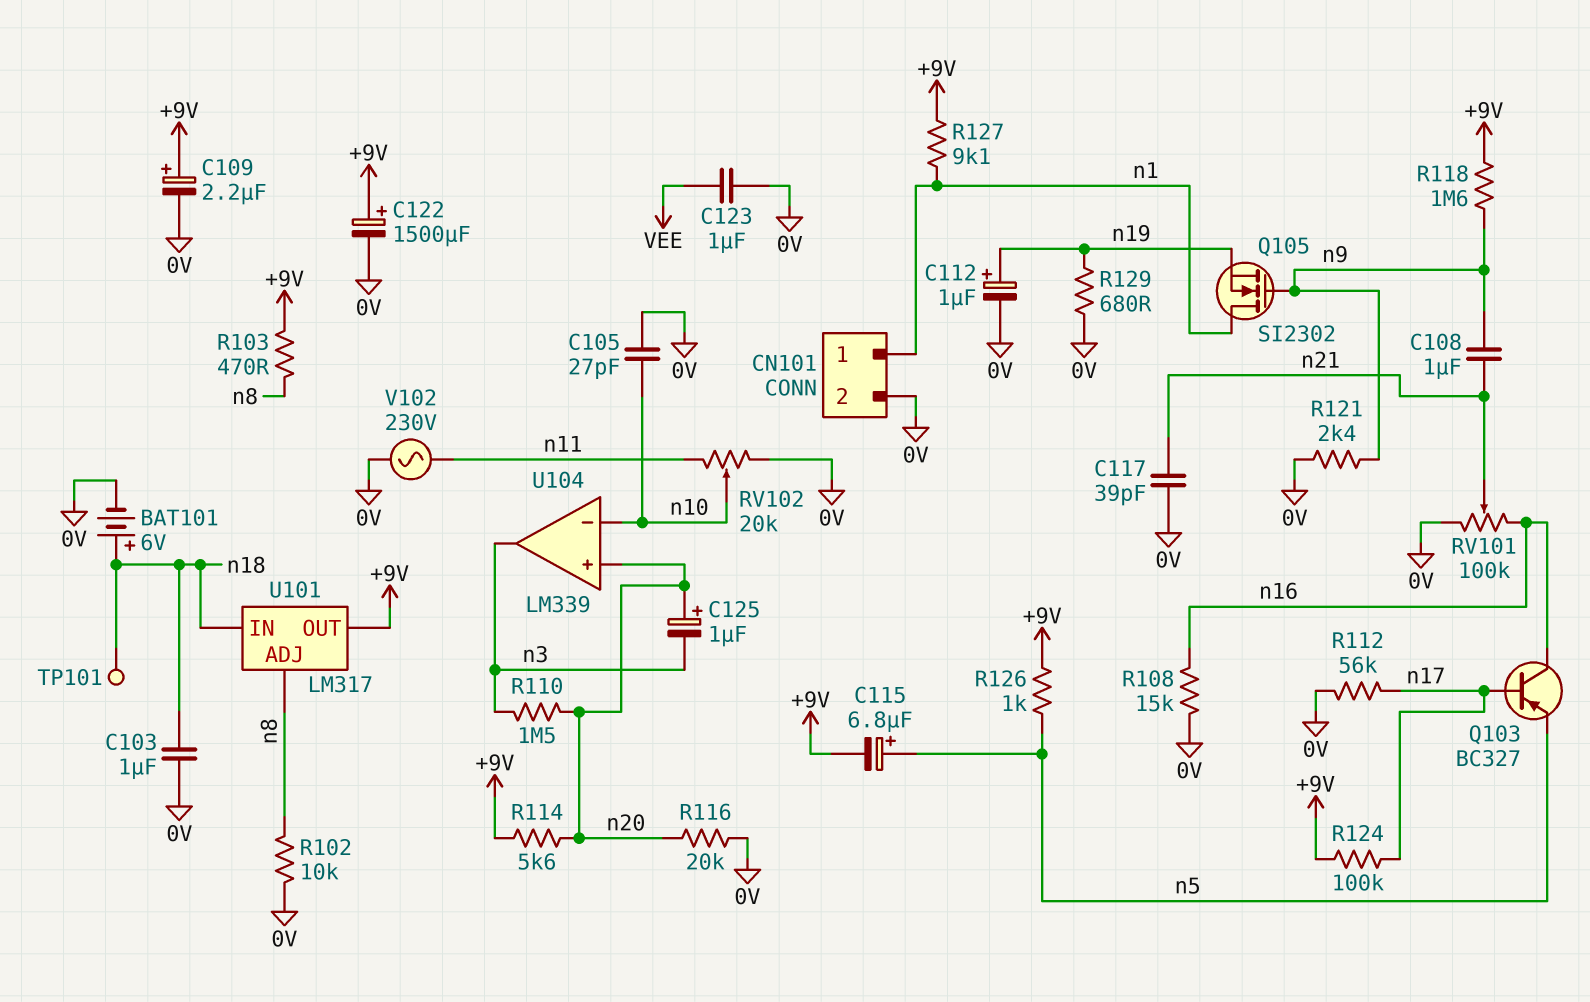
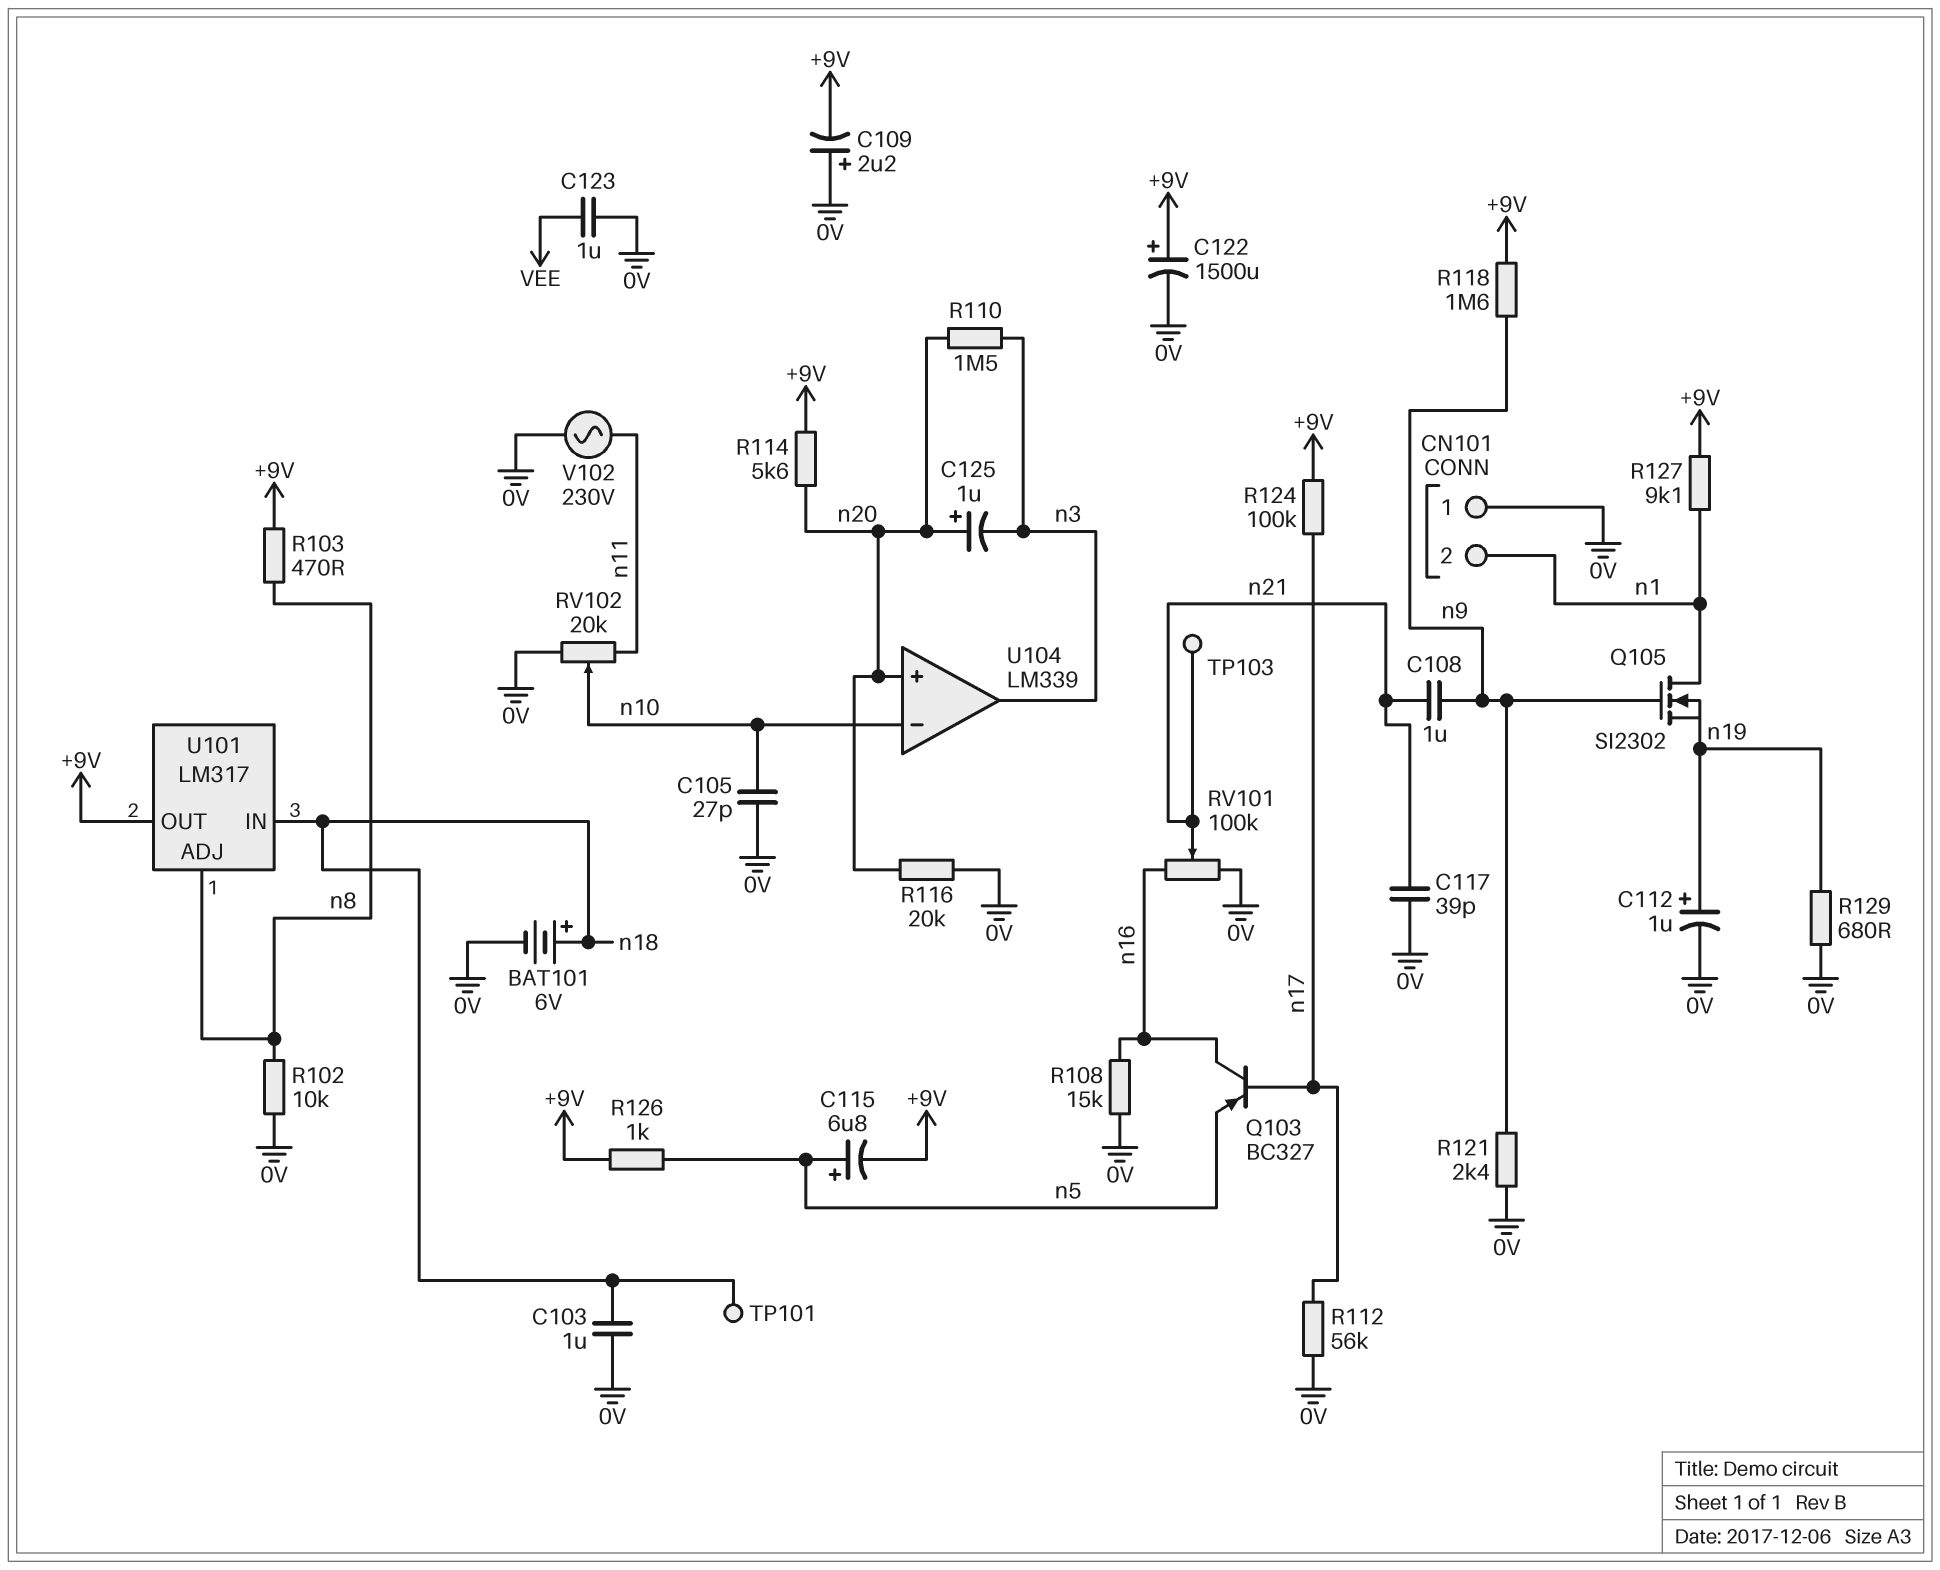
C109: 2.2uF (plus +9V, minus 0V) -> 2.2uF (plus 0V, minus +9V)
CN101 pin 1: n1 -> 0V
CN101 pin 2: 0V -> n1
TP103: none -> test point (n21)

